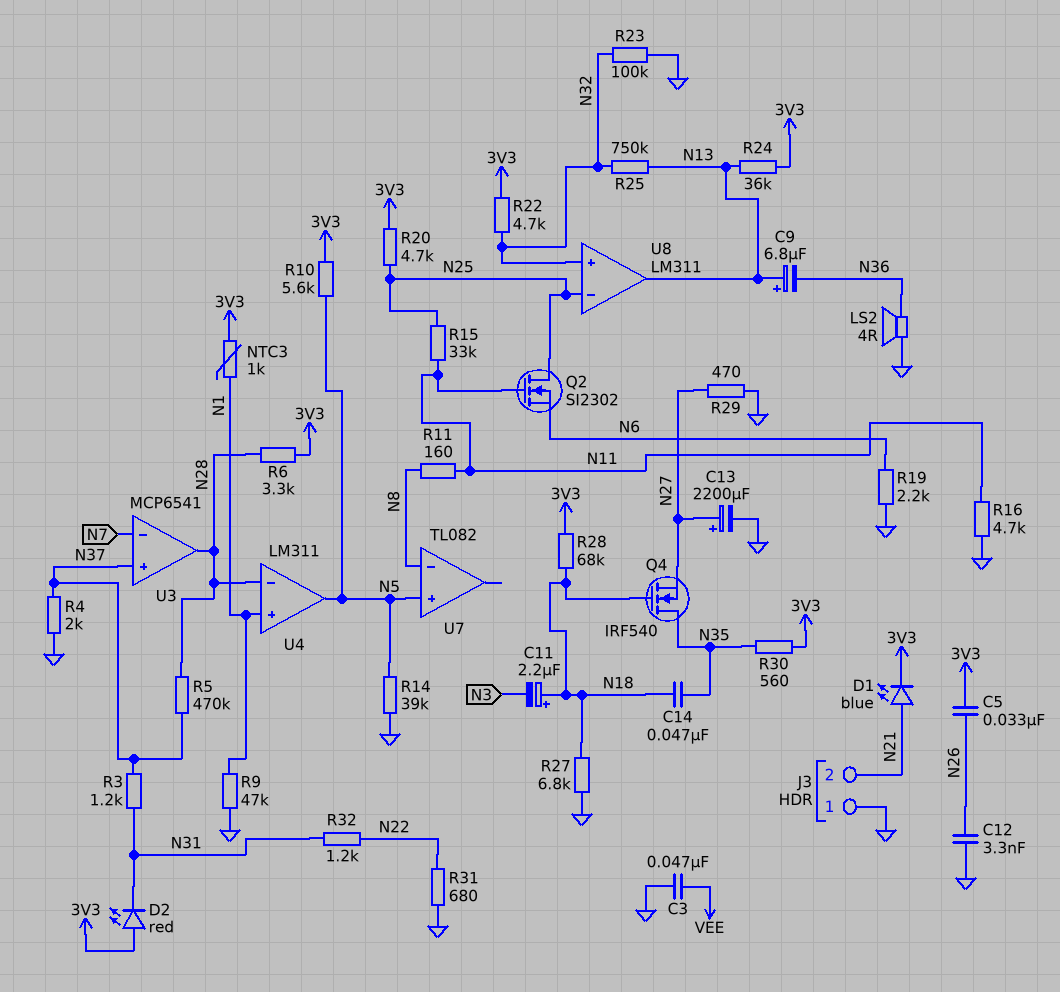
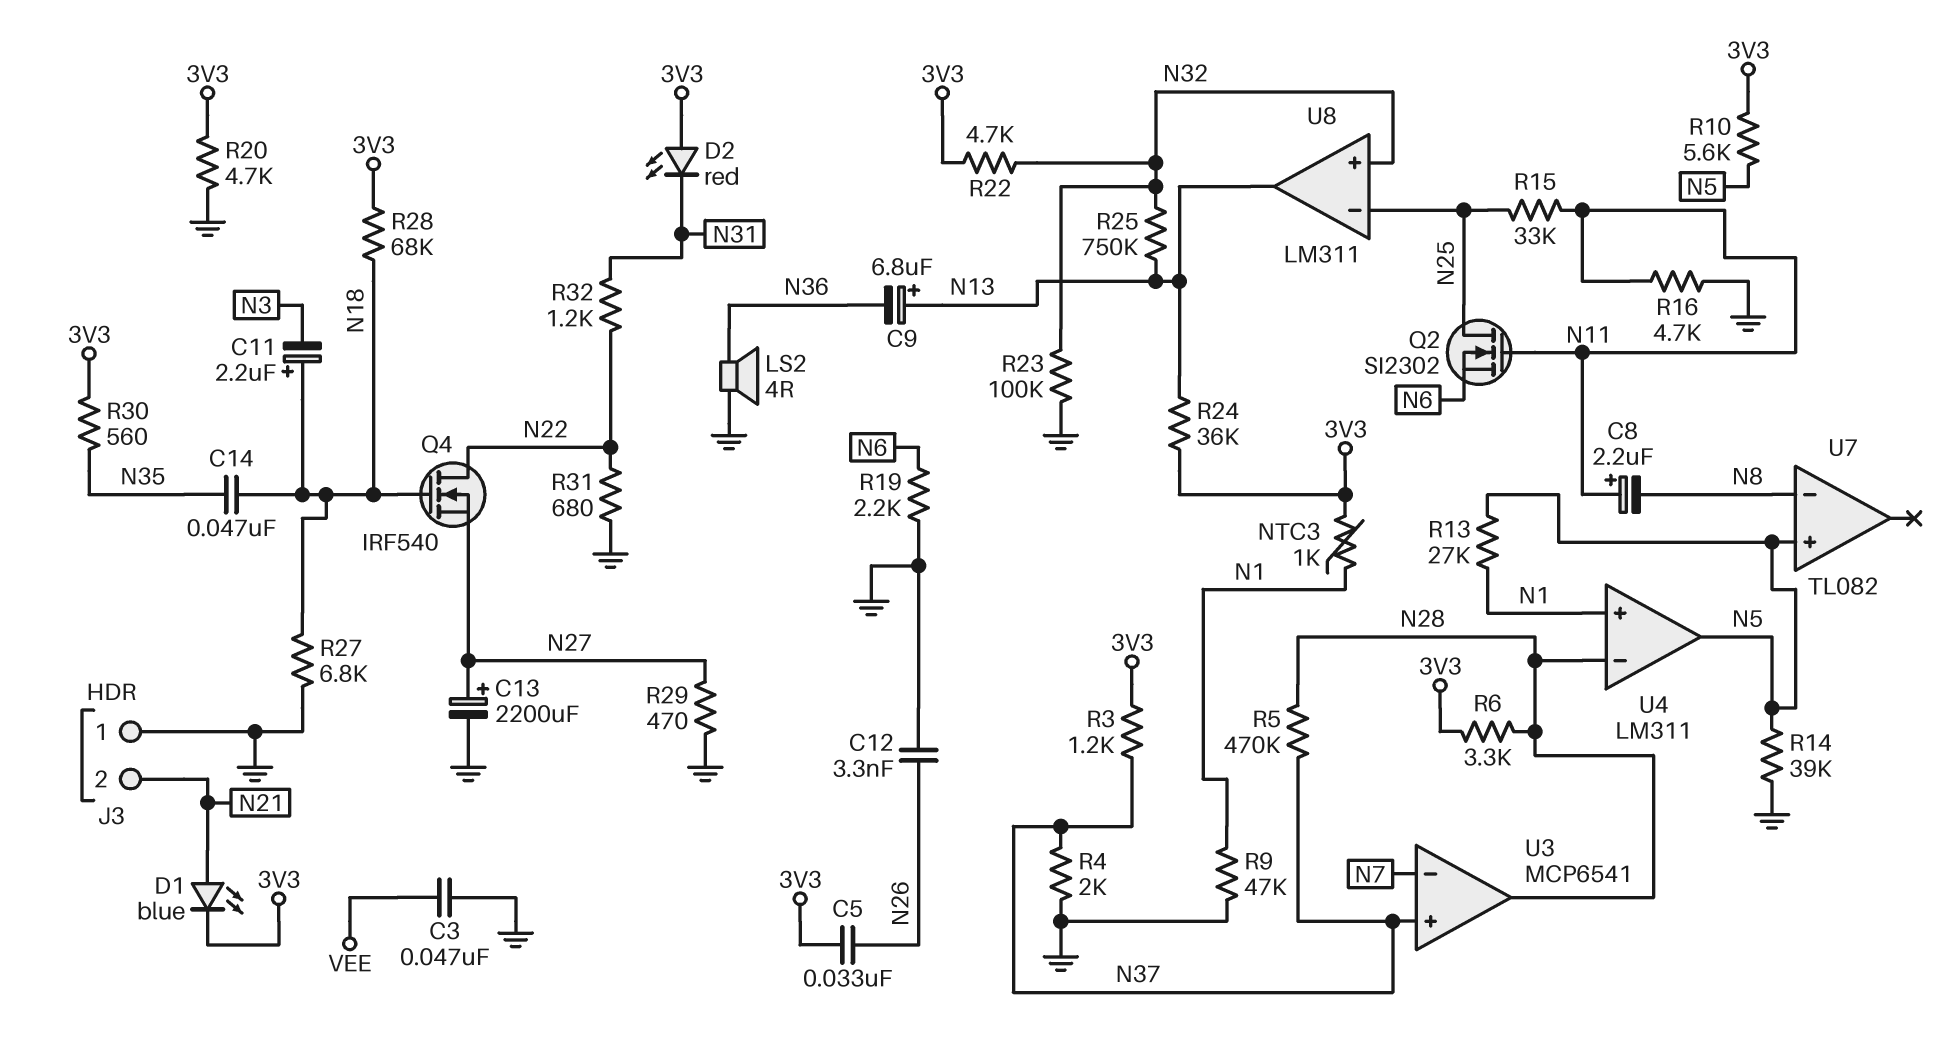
C8: none -> 2.2uF (plus N11, minus N8)
Q4: NMOS IRF540 (G N18, D N35, S N27) -> NMOS IRF540 (G N18, D N22, S N27)
R3: 1.2k (N31, N37) -> 1.2k (3V3, N37)
R11: 160 (N8, N11) -> none
R13: none -> 27k (N1, N5)
R20: 4.7k (3V3, N25) -> 4.7k (3V3, GND)

